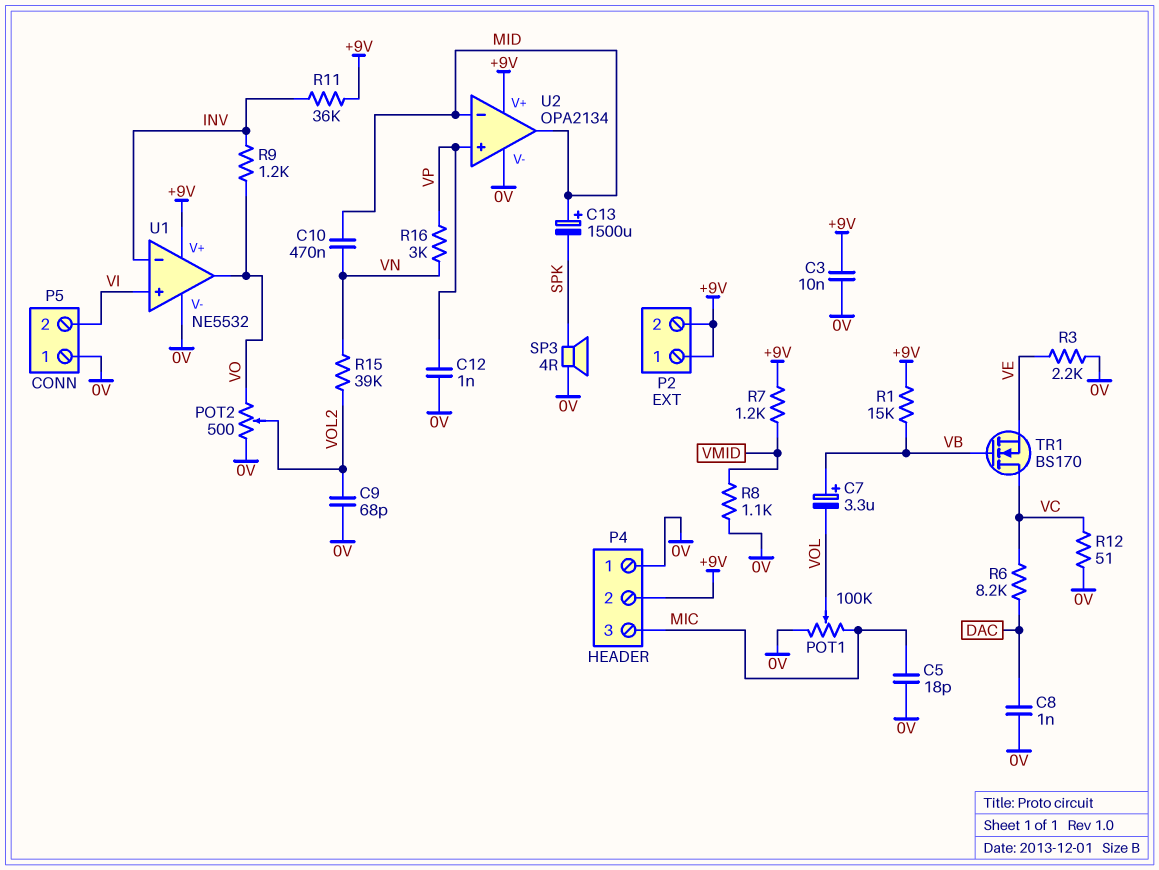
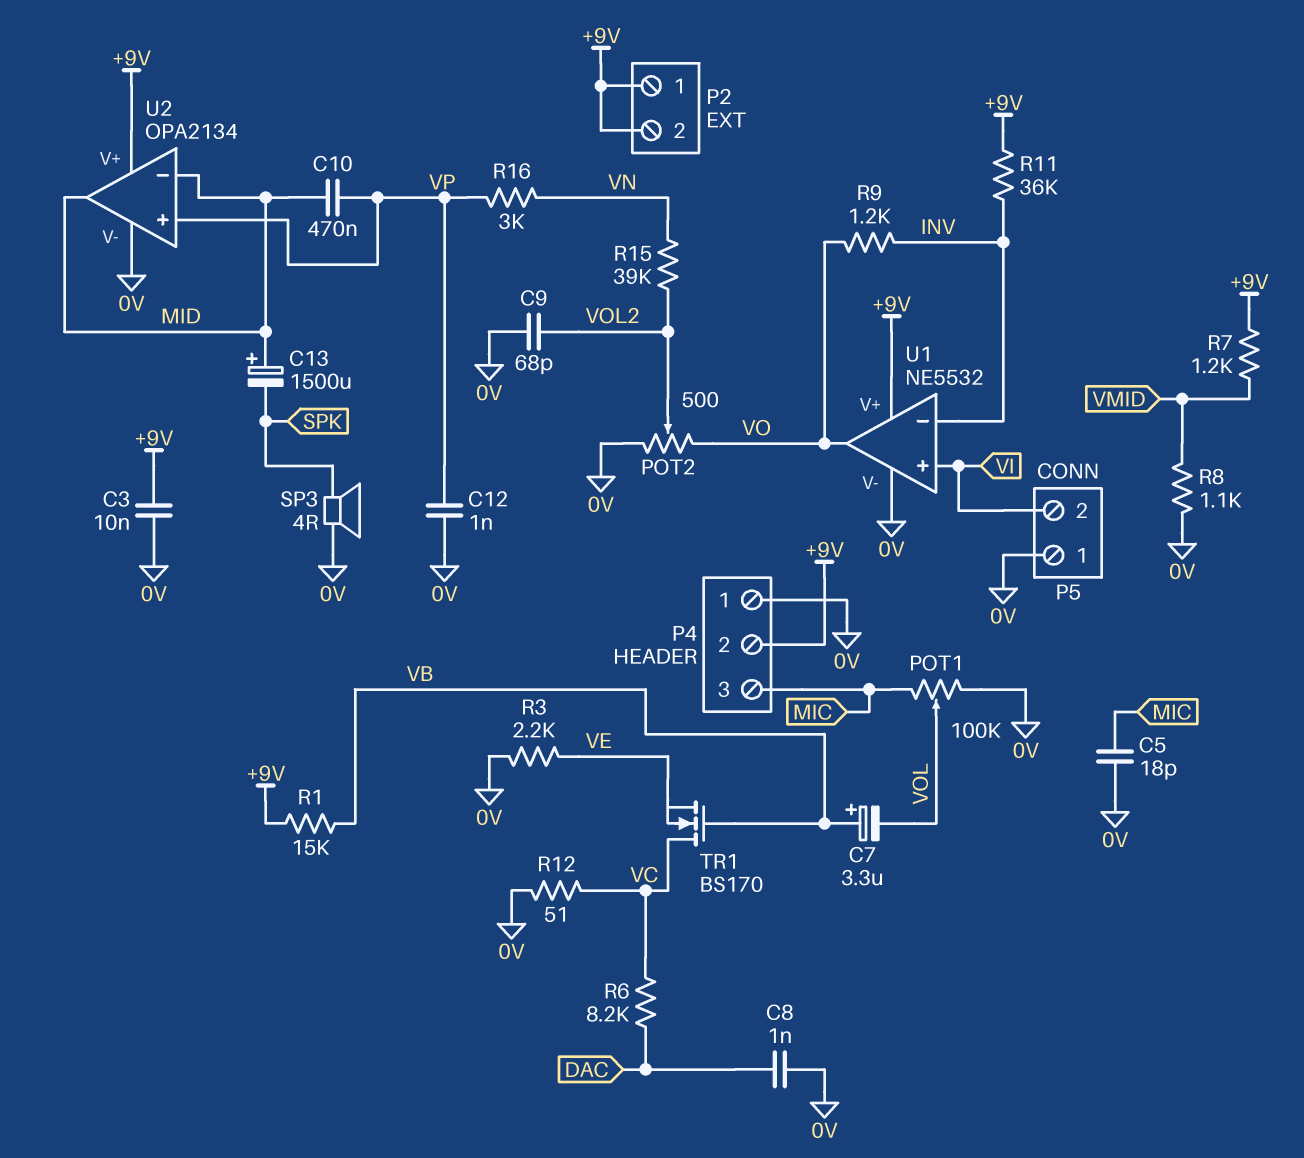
C10: 470nF (MID, VN) -> 470nF (MID, VP)

